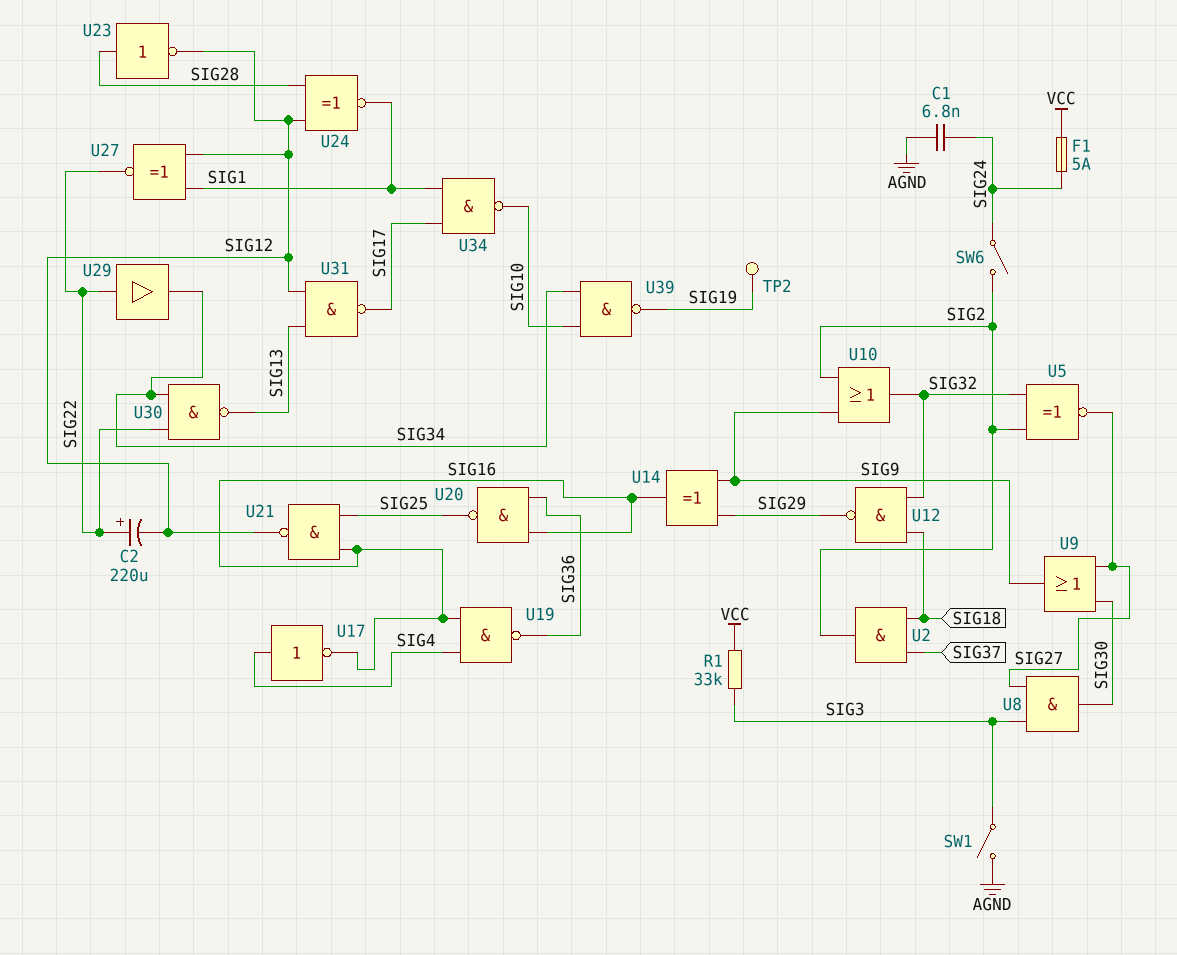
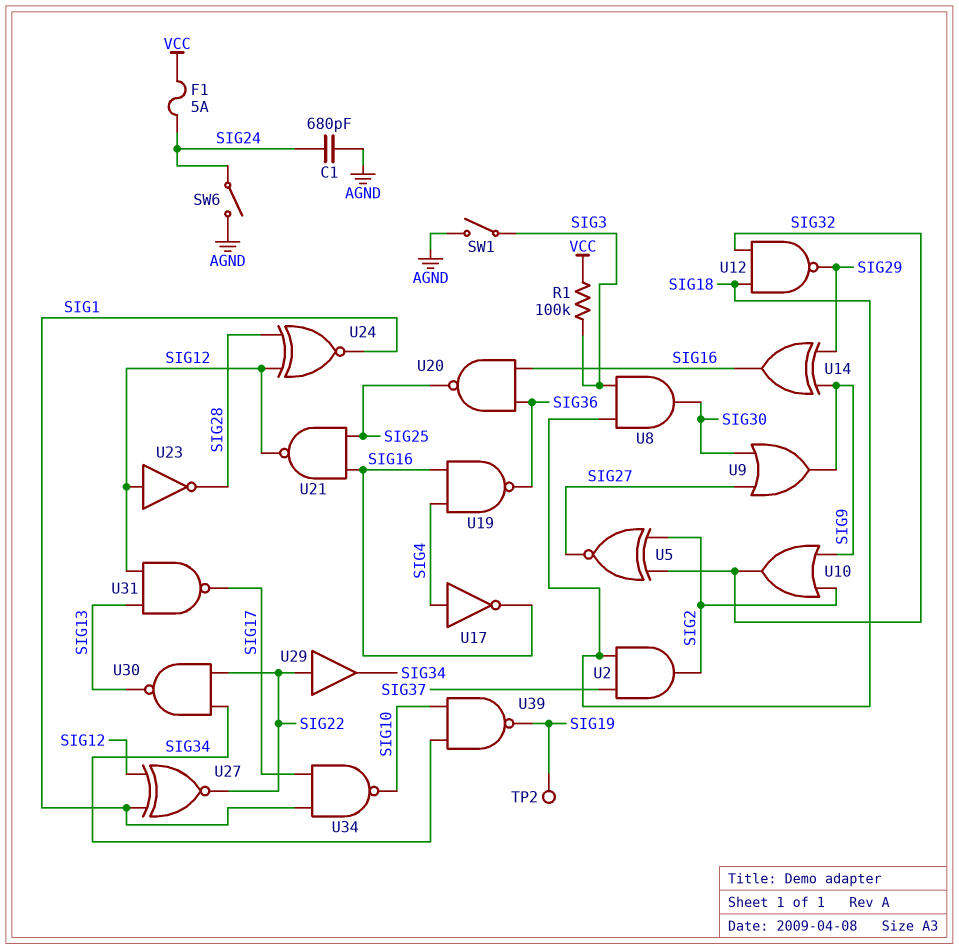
C1: 6.8nF (AGND, SIG24) -> 680pF (AGND, SIG24)
C2: 220uF (plus SIG22, minus SIG12) -> none
R1: 33k (SIG3, VCC) -> 100k (SIG3, VCC)
SW6: switch (SIG2, SIG24) -> switch (AGND, SIG24)
U8: AND (in SIG3, in SIG27, out SIG30) -> AND (in SIG3, in SIG18, out SIG30)
U23: NOT (in SIG28, out SIG12) -> NOT (in SIG12, out SIG28)

